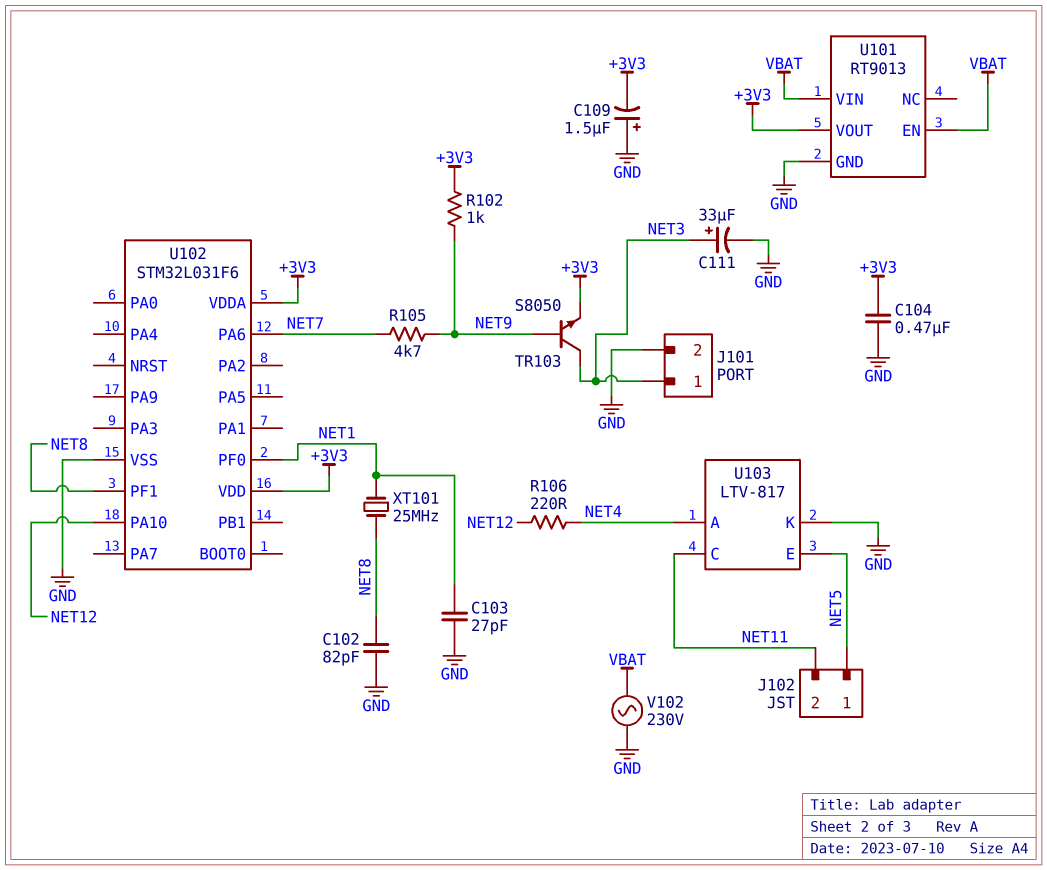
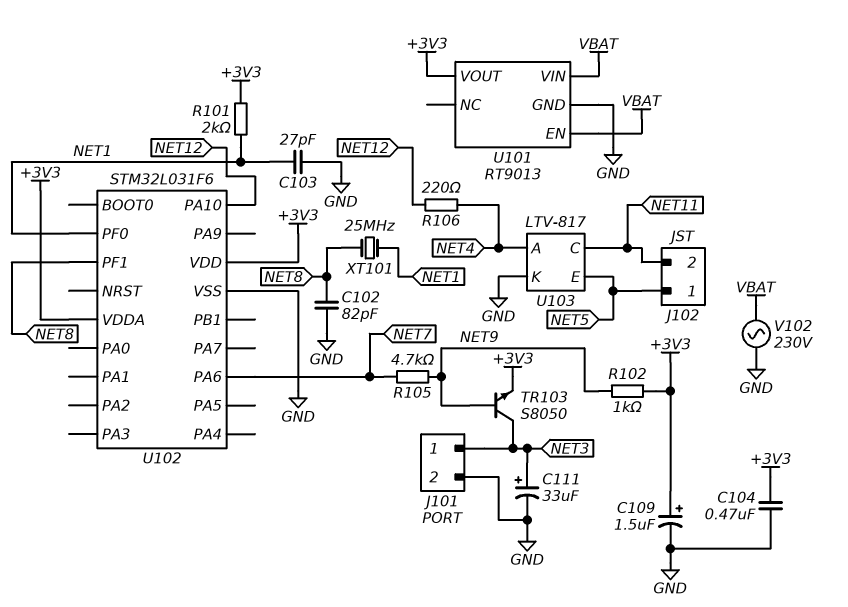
C109: 1.5uF (plus GND, minus +3V3) -> 1.5uF (plus +3V3, minus GND)
R101: none -> 2k (+3V3, NET1)

